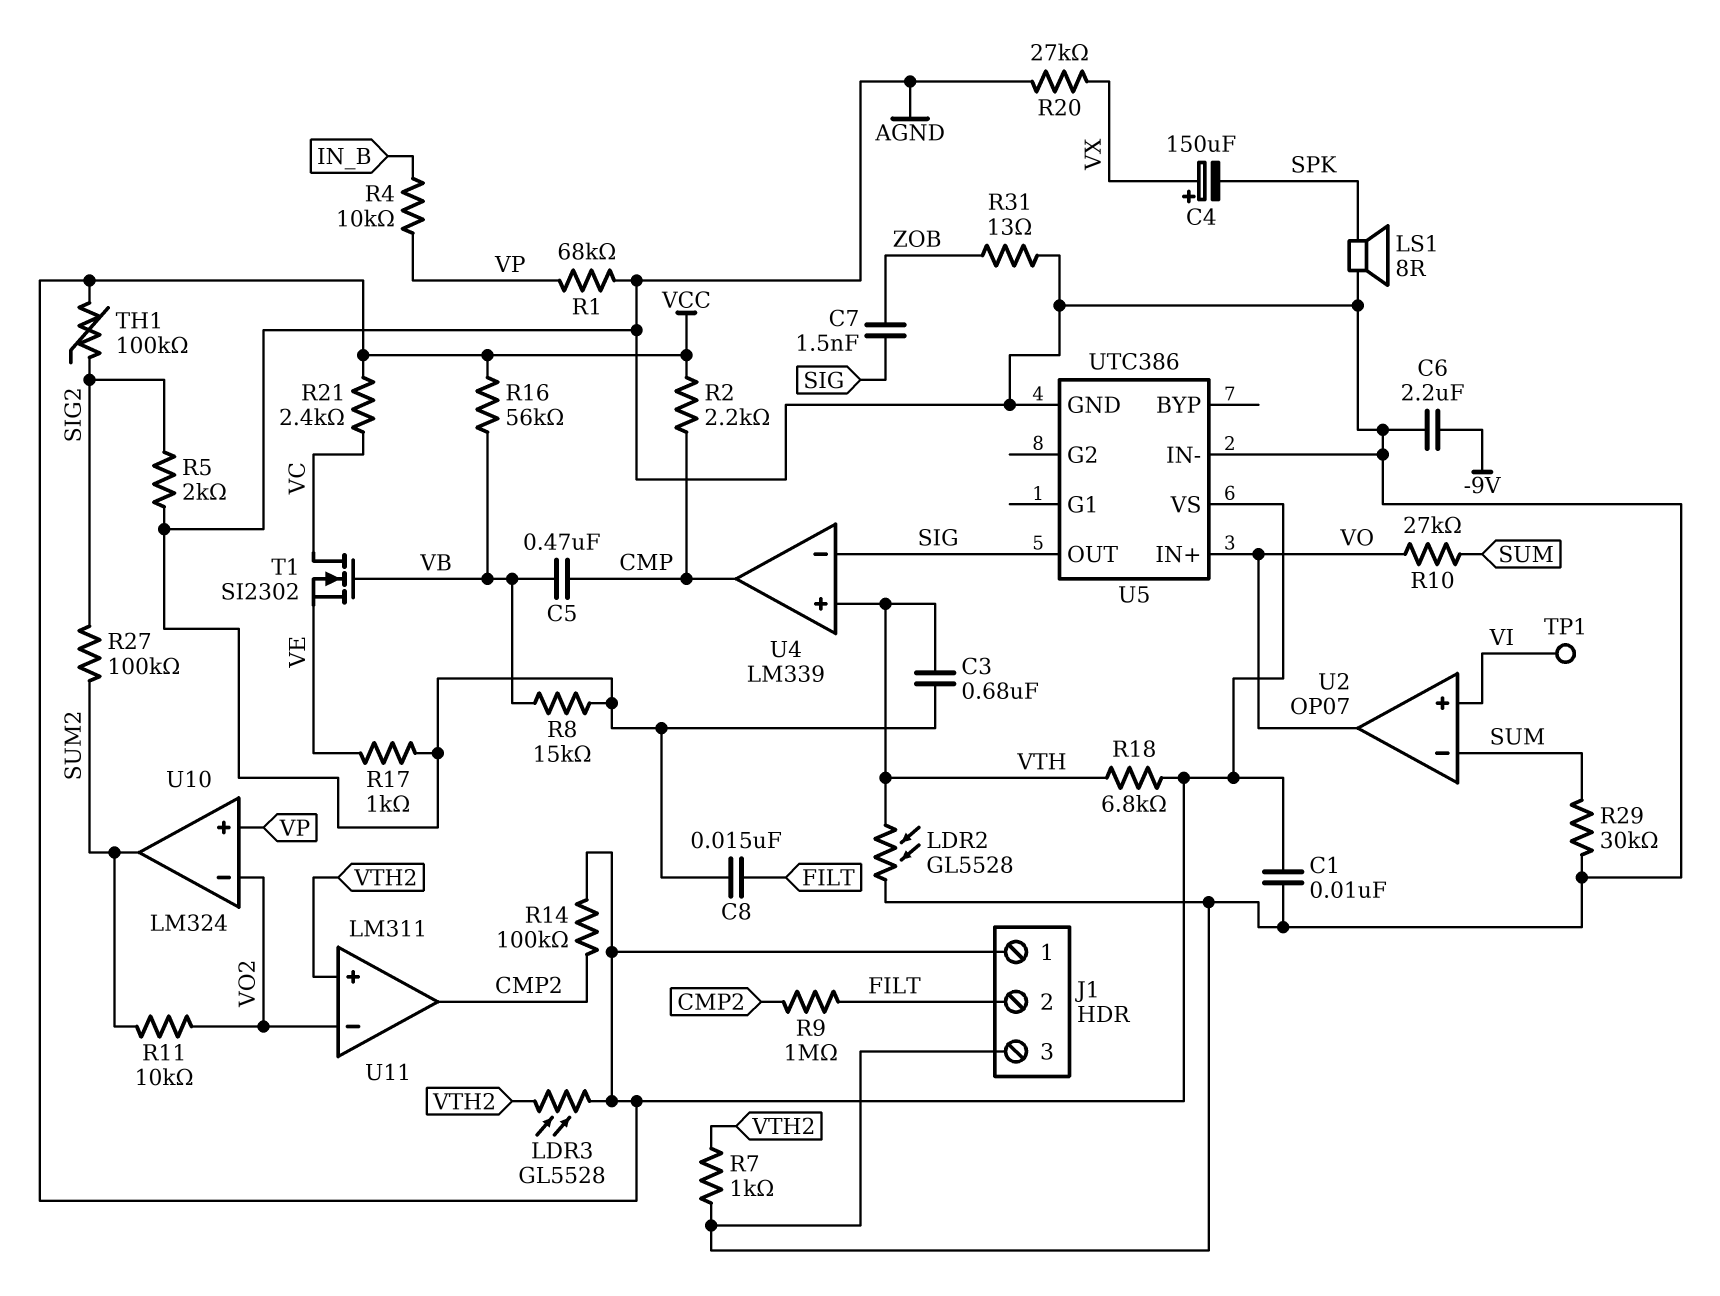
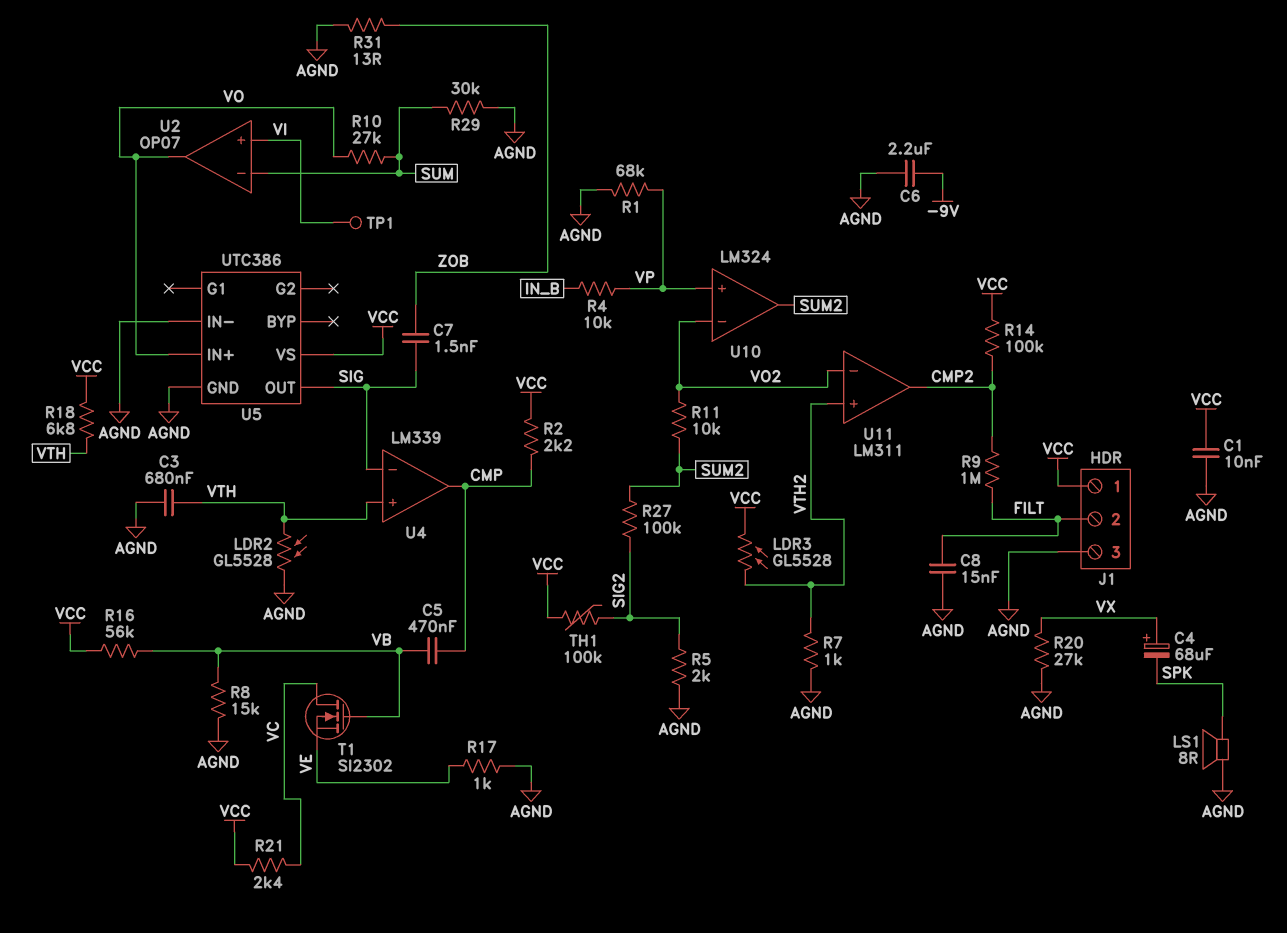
C4: 150uF (plus VX, minus SPK) -> 68uF (plus VX, minus SPK)

